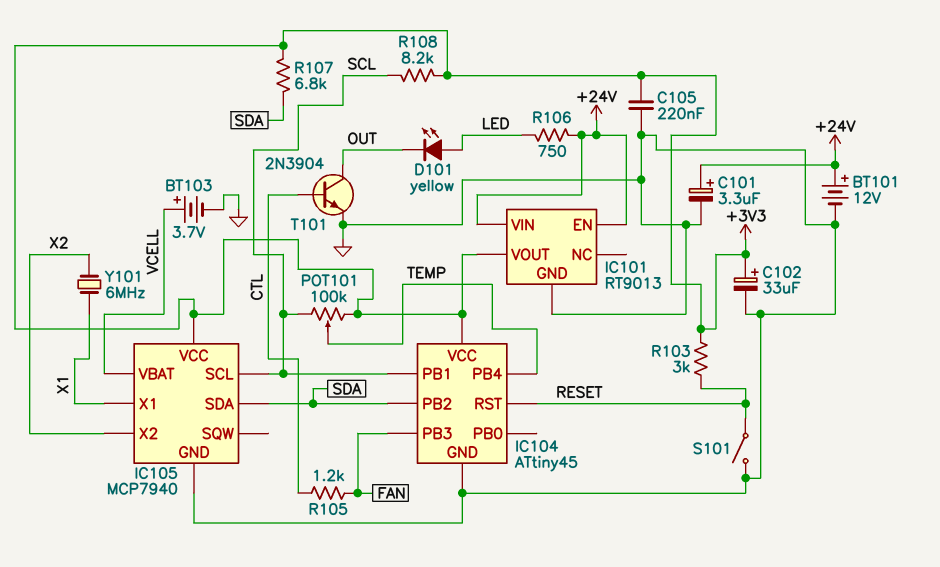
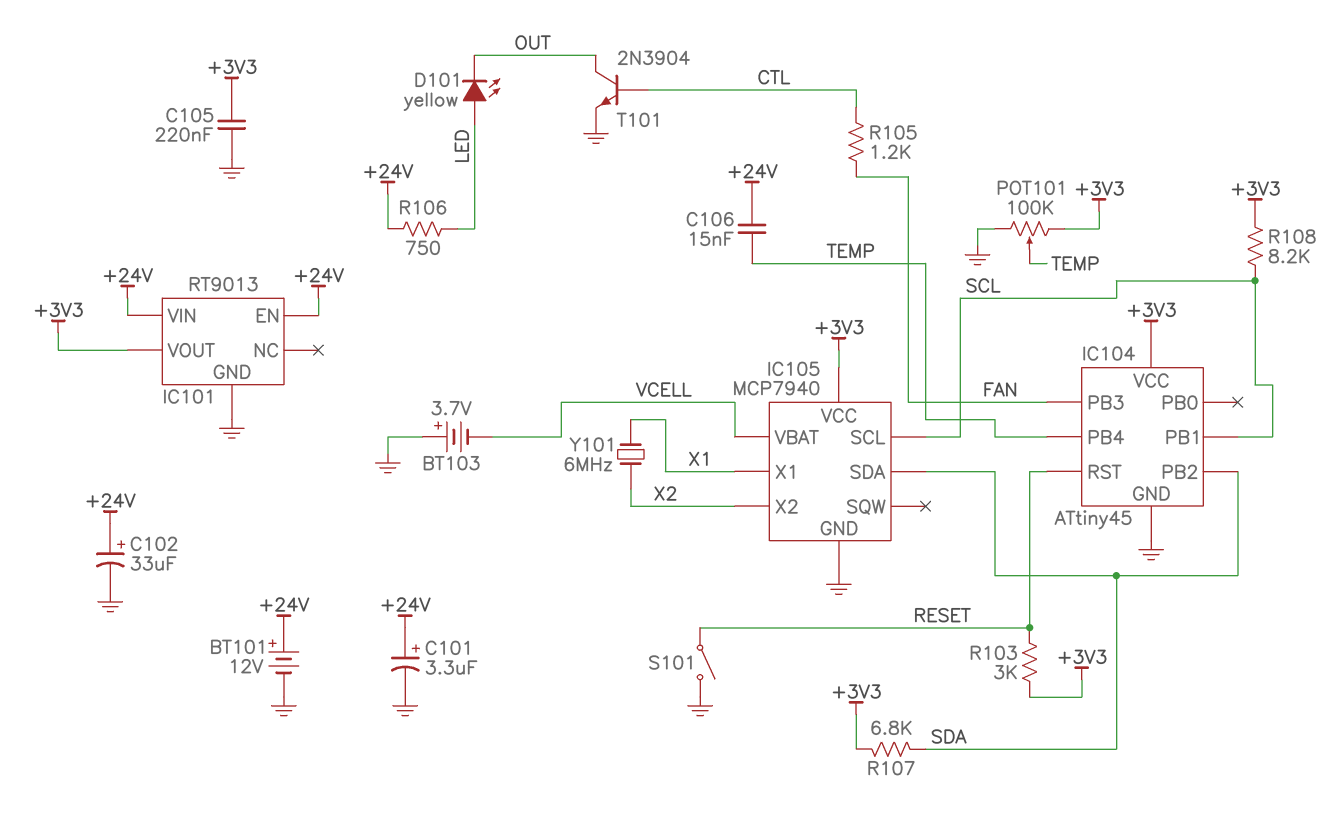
BT103: 3.7V (plus VCELL, minus GND) -> 3.7V (plus GND, minus VCELL)
C102: 33uF (plus +3V3, minus GND) -> 33uF (plus +24V, minus GND)
C106: none -> 15nF (+24V, TEMP)
POT101: 100k (+3V3, SCL, wiper TEMP) -> 100k (+3V3, GND, wiper TEMP)

